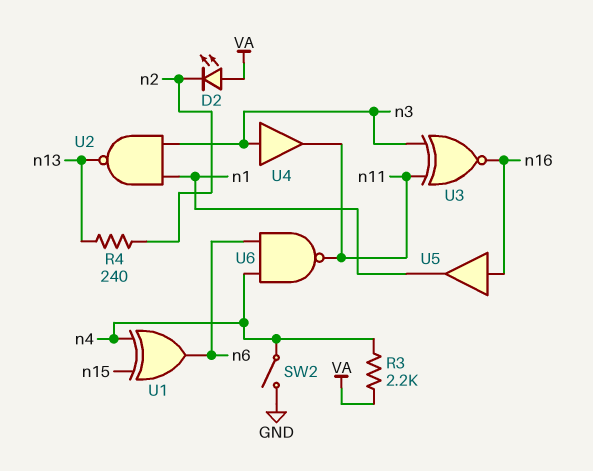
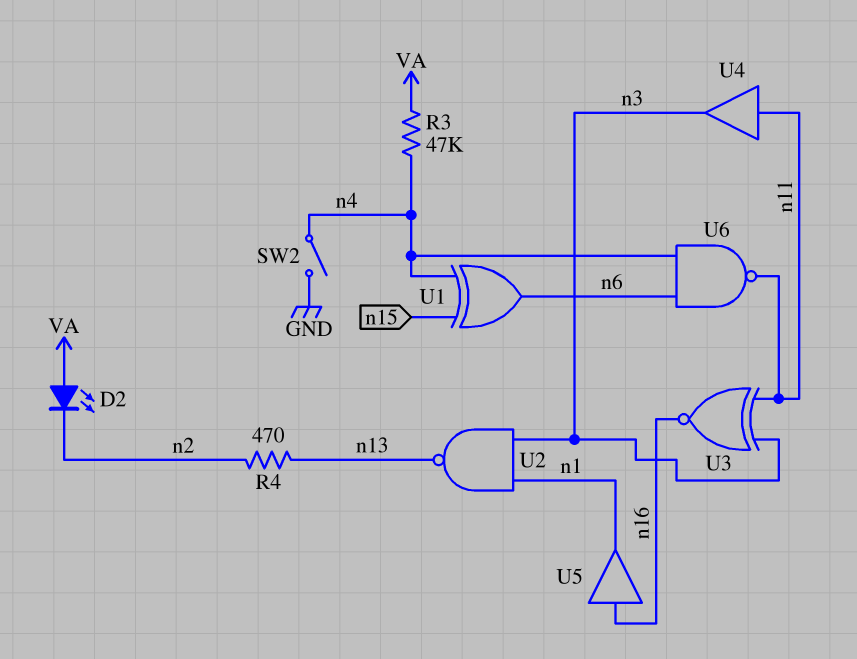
R3: 2.2k (VA, n4) -> 47k (VA, n4)
R4: 240 (n2, n13) -> 470 (n2, n13)
U4: buffer (in n3, out n11) -> buffer (in n11, out n3)

